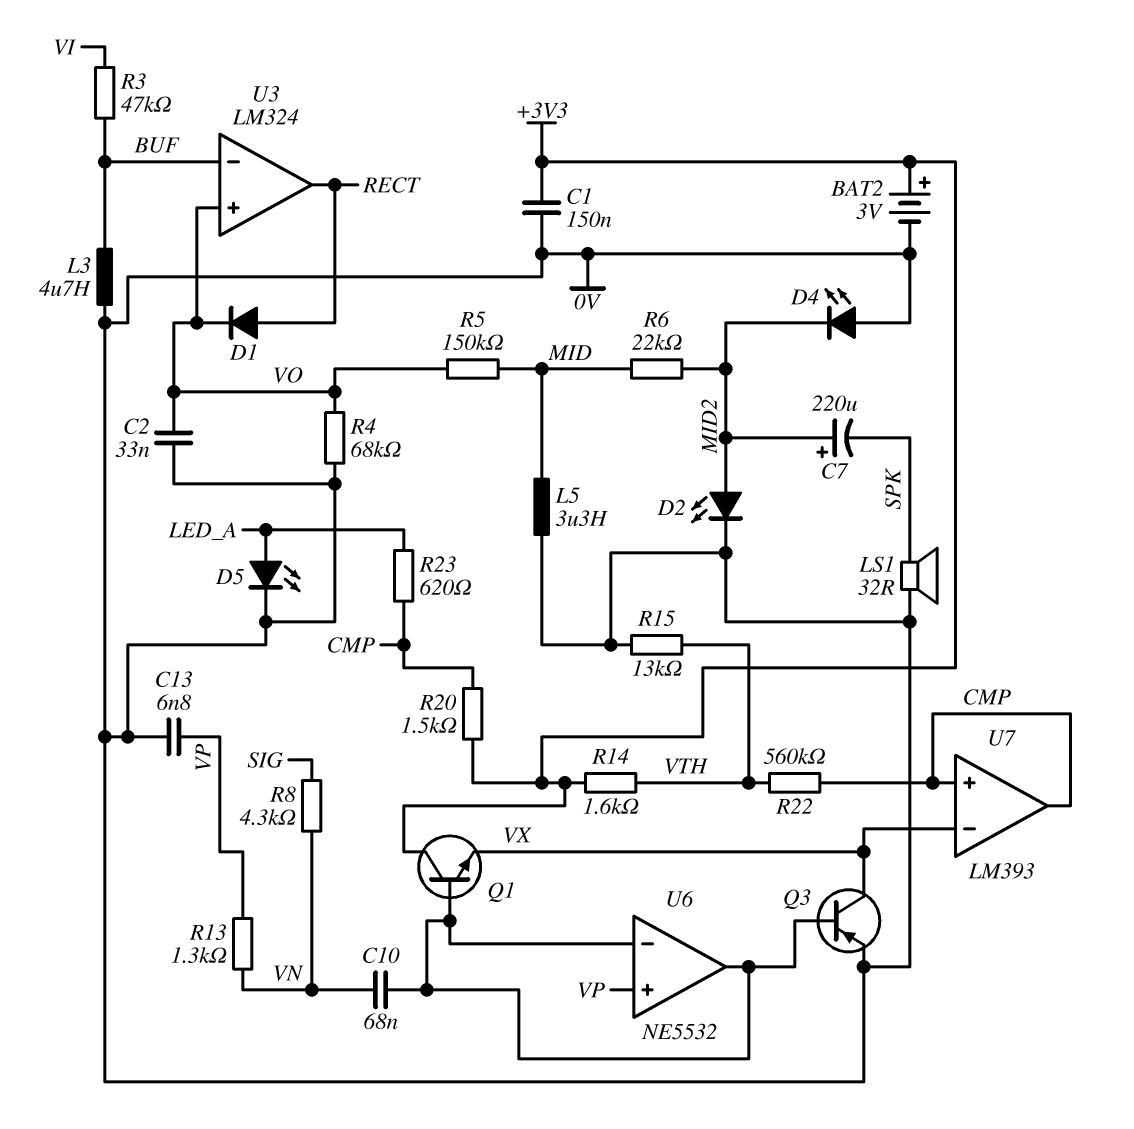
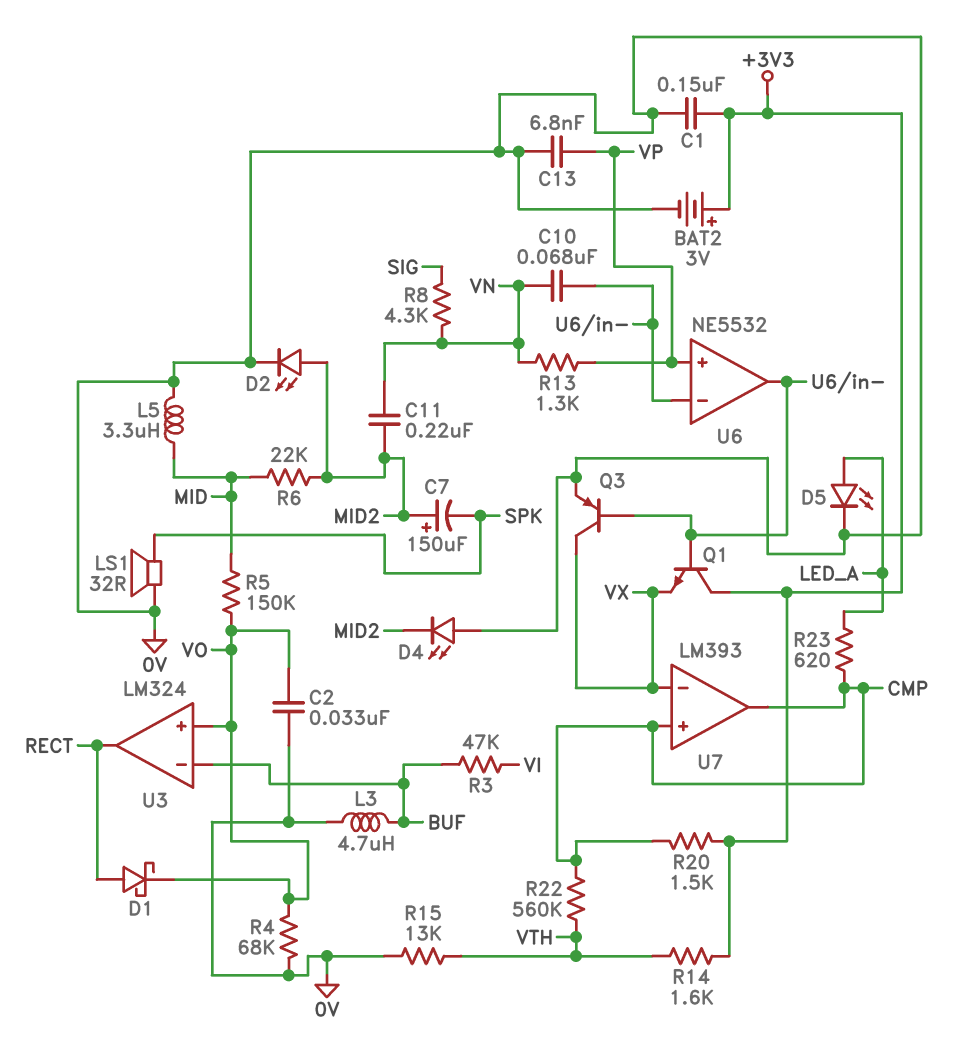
C7: 220uF (plus MID2, minus SPK) -> 150uF (plus MID2, minus SPK)
C11: none -> 220nF (MID2, VN)
D1: diode (A RECT, K VO) -> schottky (A RECT, K VO)

